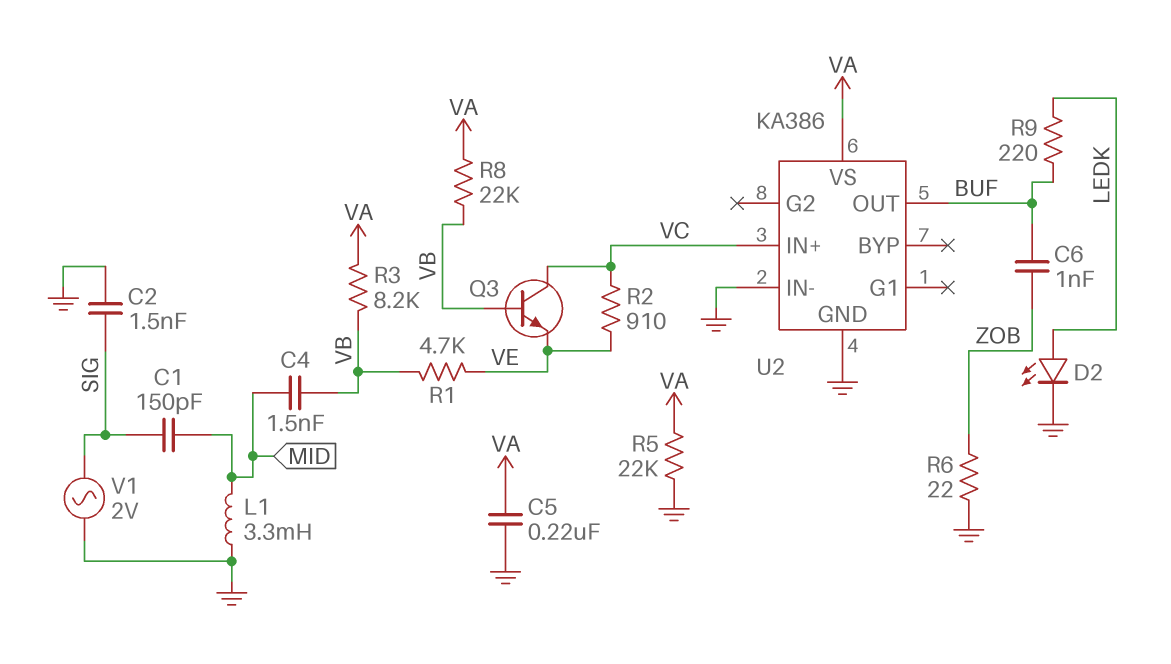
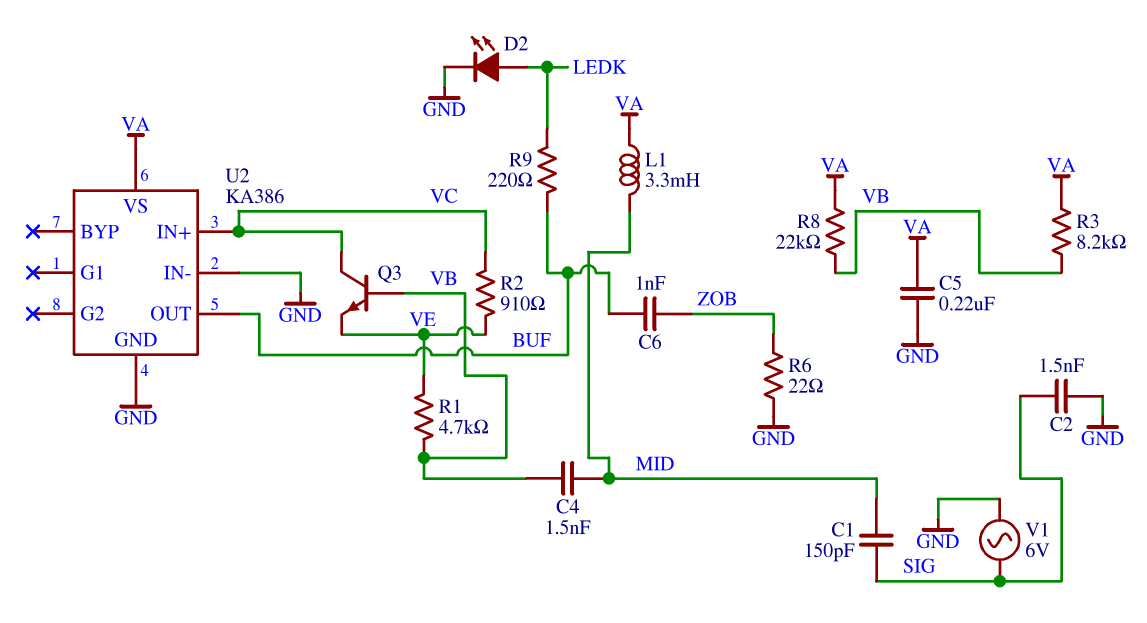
L1: 3.3mH (GND, MID) -> 3.3mH (MID, VA)
R5: 22k (GND, VA) -> none
V1: AC 2V (GND, SIG) -> AC 6V (GND, SIG)

